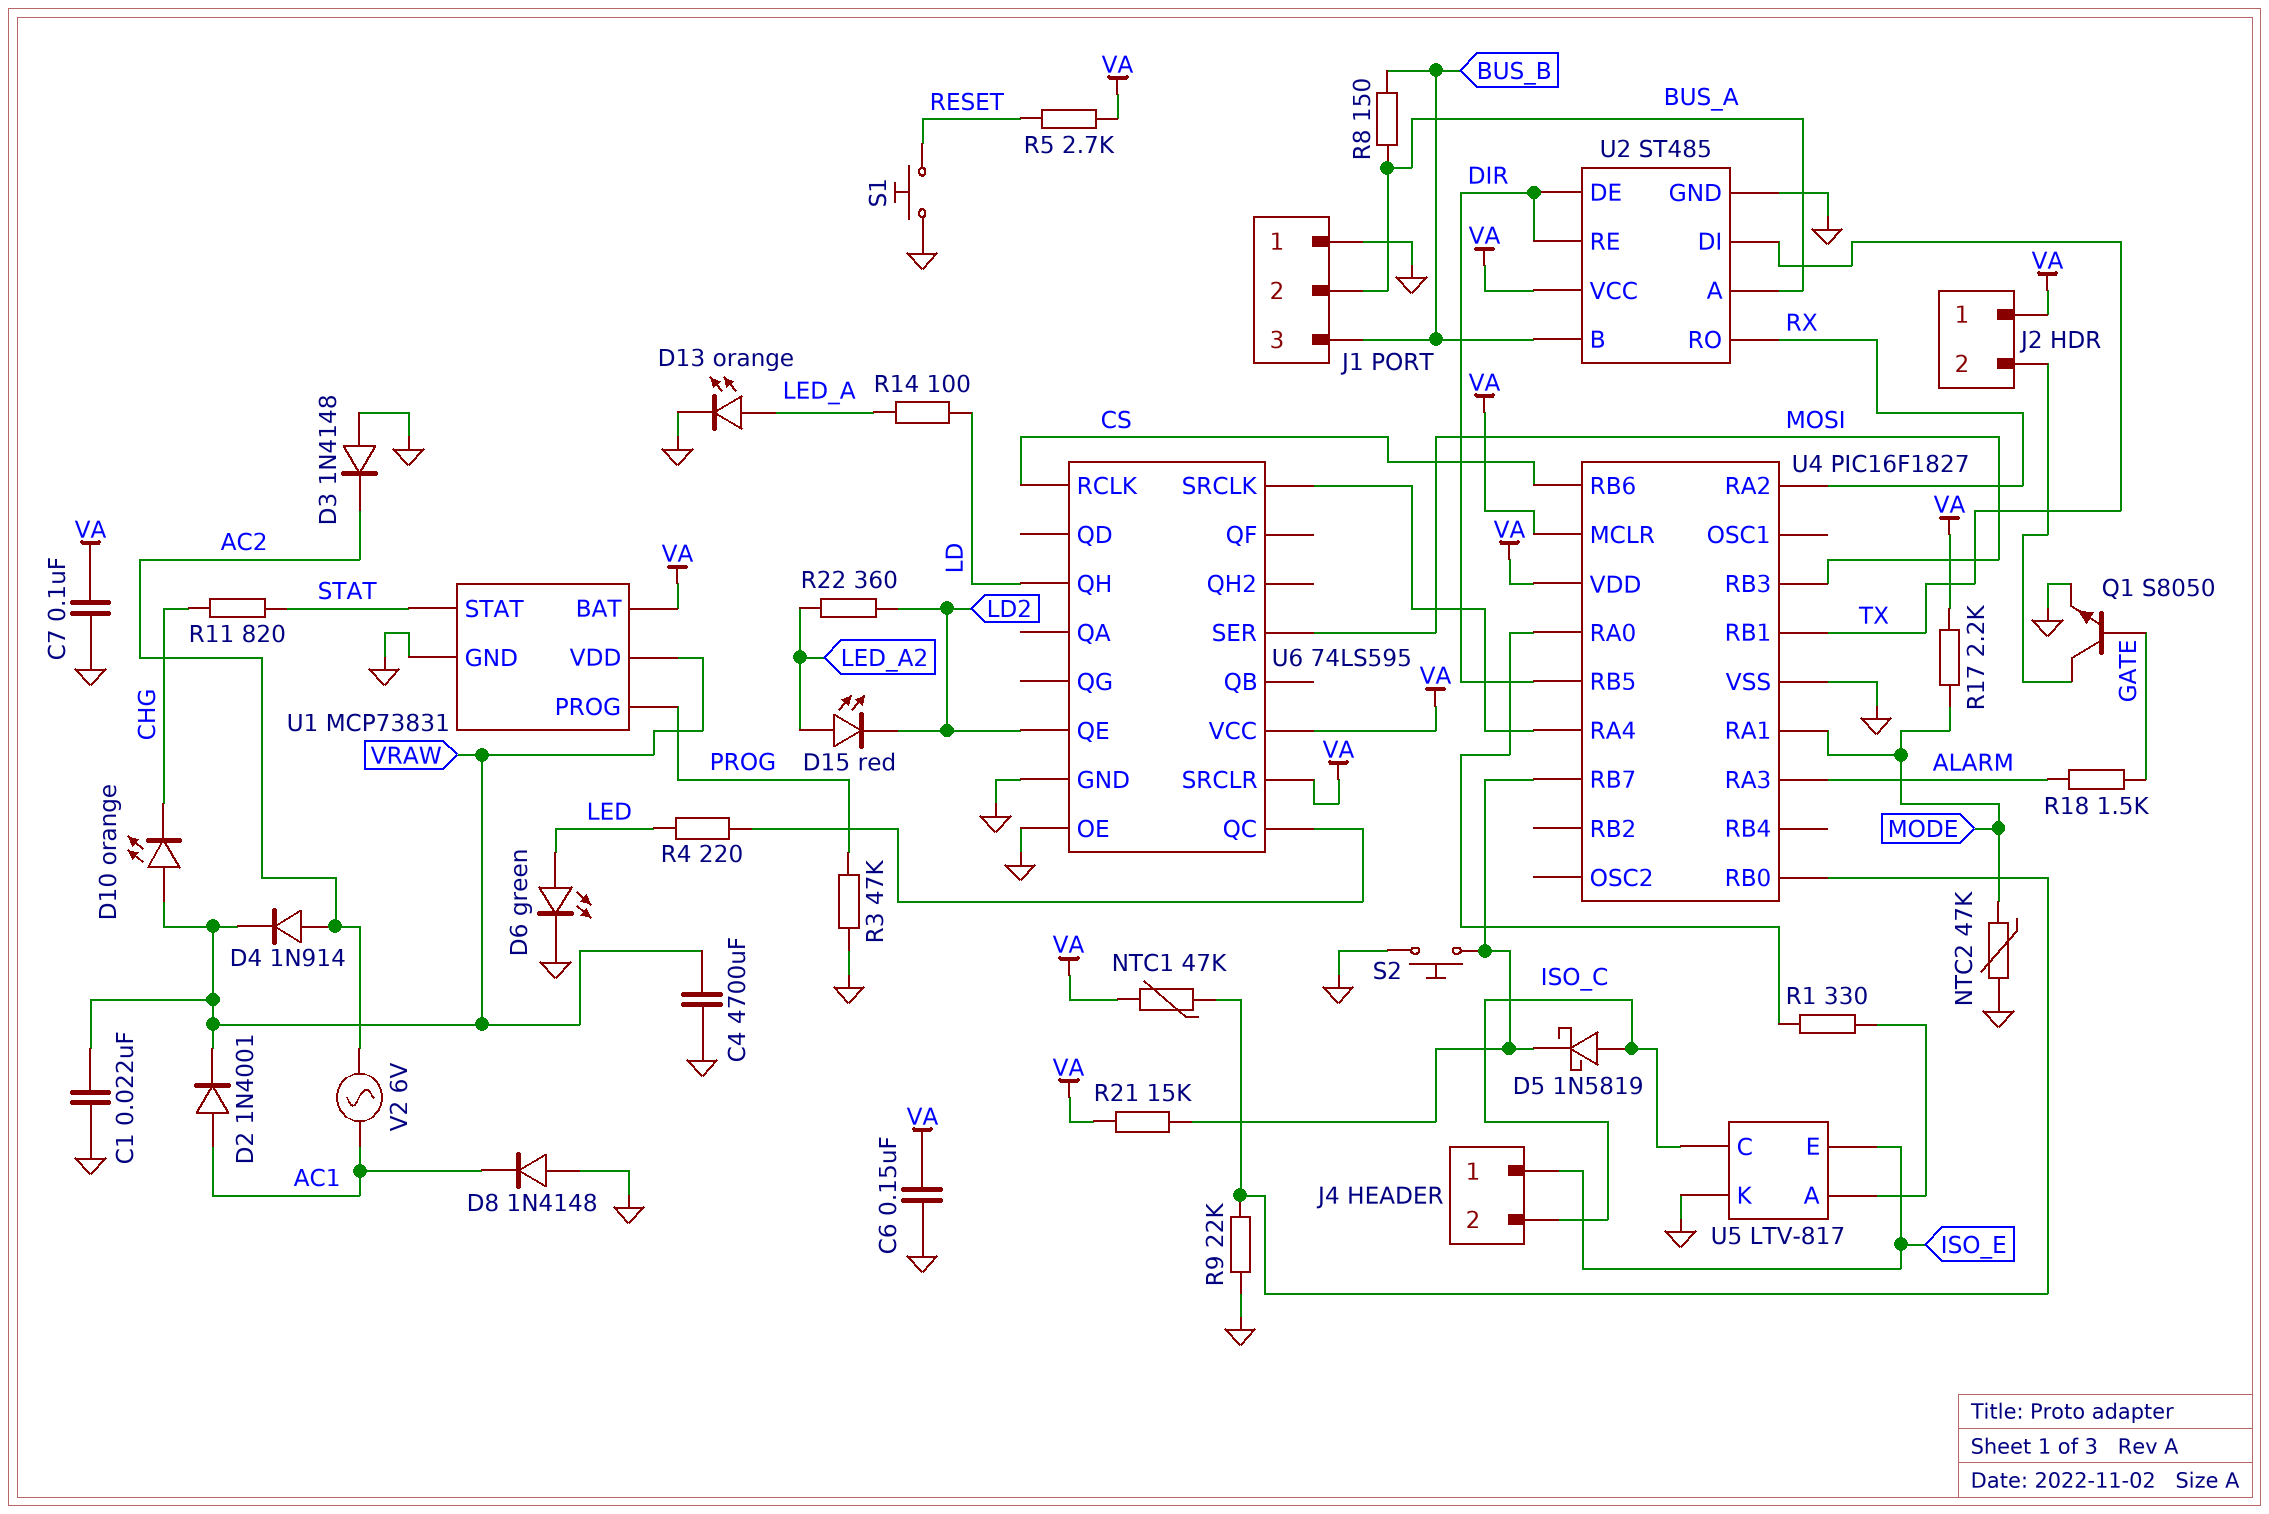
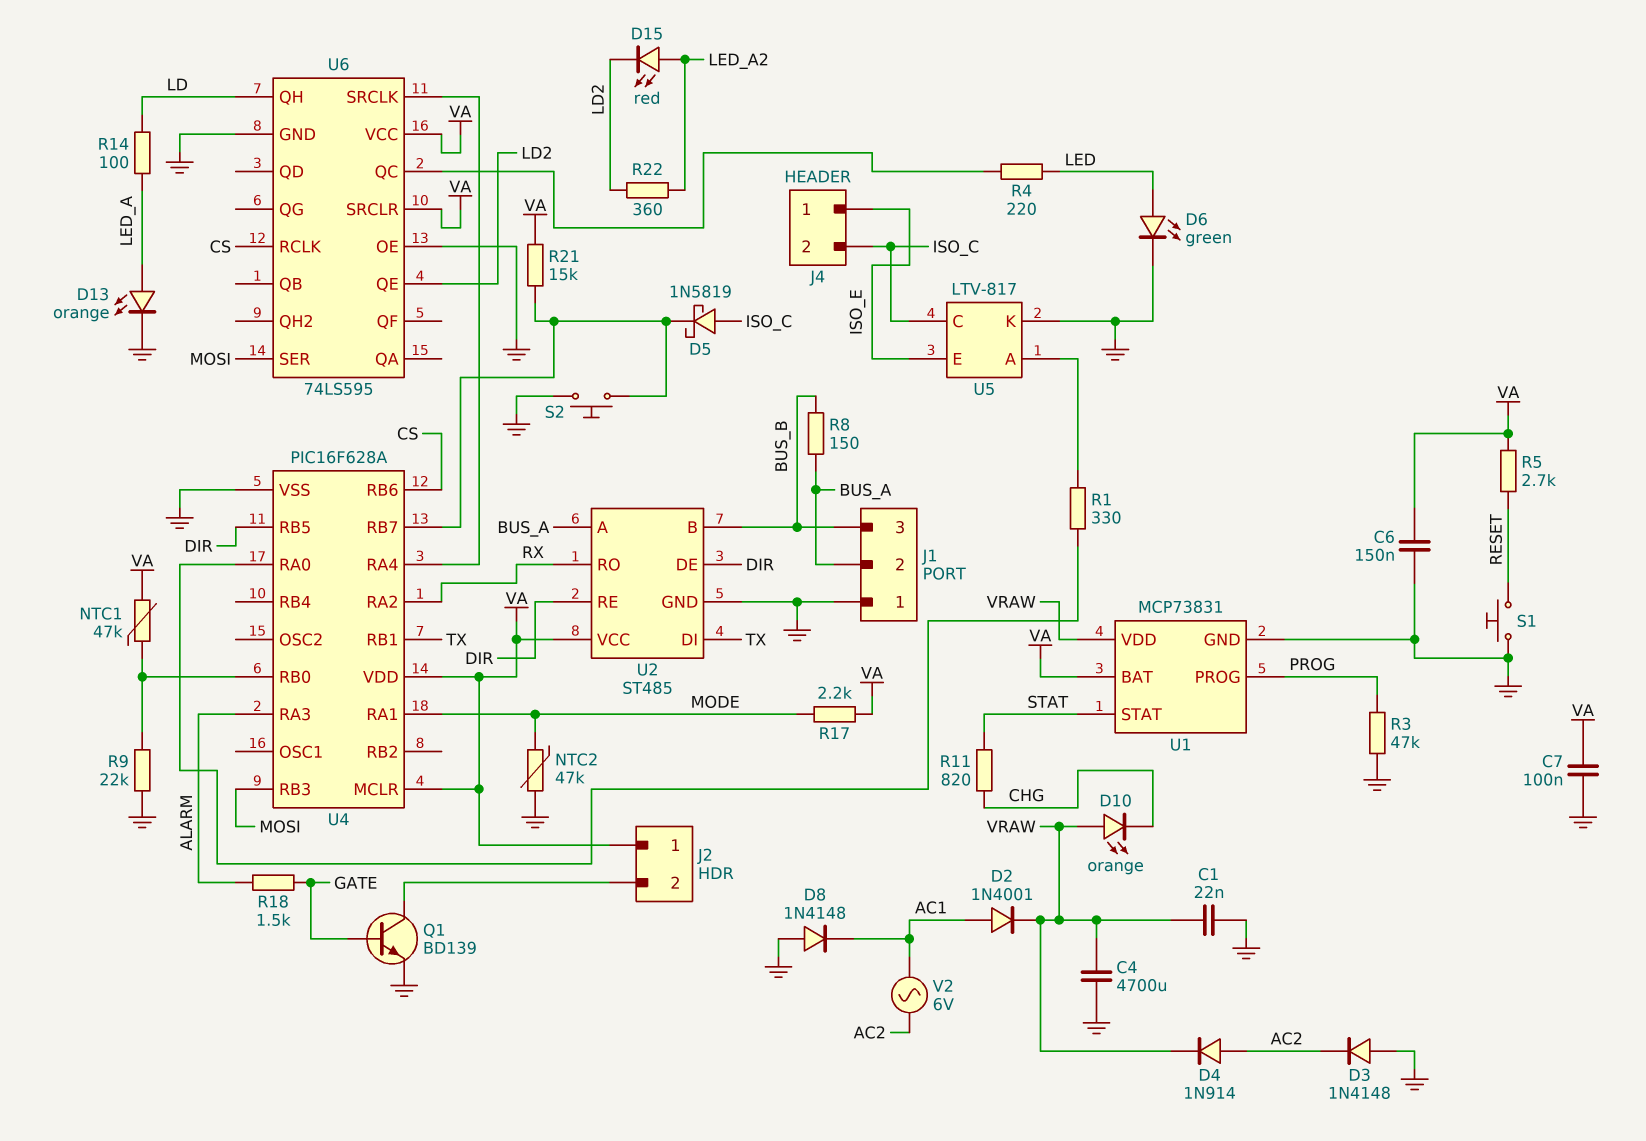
Q1: NPN S8050 (B GATE, C J2/2, E GND) -> NPN BD139 (B GATE, C J2/2, E GND)
U4: PIC16F1827 -> PIC16F628A

